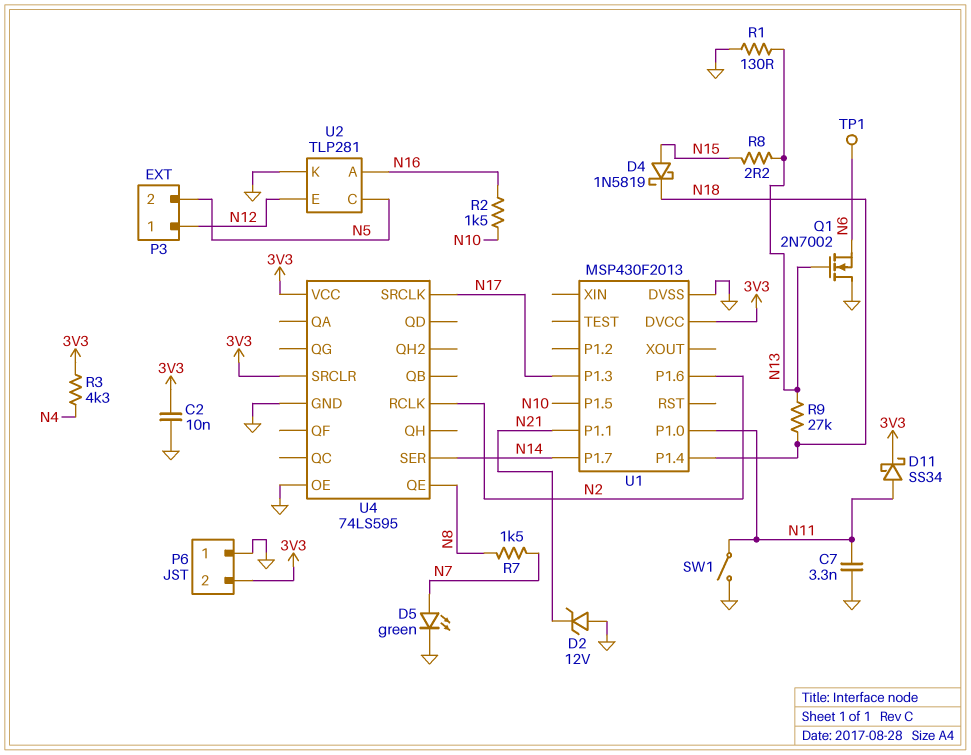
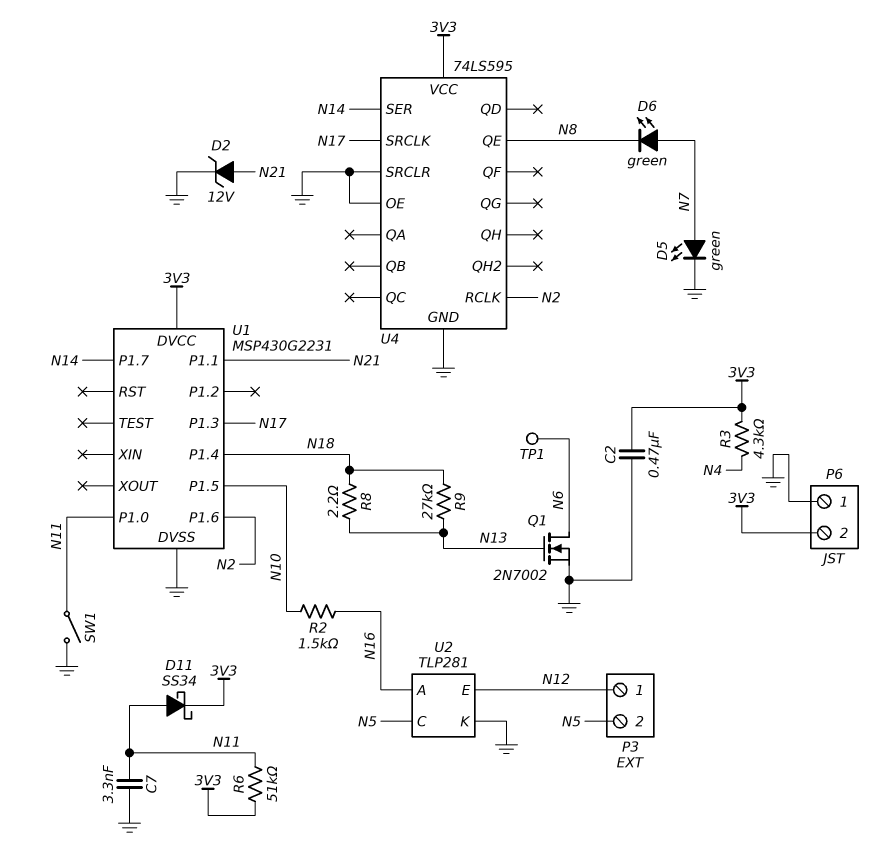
C2: 10nF (3V3, GND) -> 470nF (3V3, GND)
D2: zener 12V (A GND, K N21) -> zener 12V (A N21, K GND)
D4: schottky 1N5819 (A N15, K N18) -> none
D6: none -> LED green (A N7, K N8)
Q1: NMOS 2N7002 (G N13, D GND, S N6) -> NMOS 2N7002 (G N13, D N6, S GND)
R1: 130 (GND, N13) -> none
R6: none -> 51k (3V3, N11)
R7: 1.5k (N7, N8) -> none
R8: 2.2 (N13, N15) -> 2.2 (N13, N18)
U1: MSP430F2013 -> MSP430G2231
U4 pin SRCLR: 3V3 -> GND

